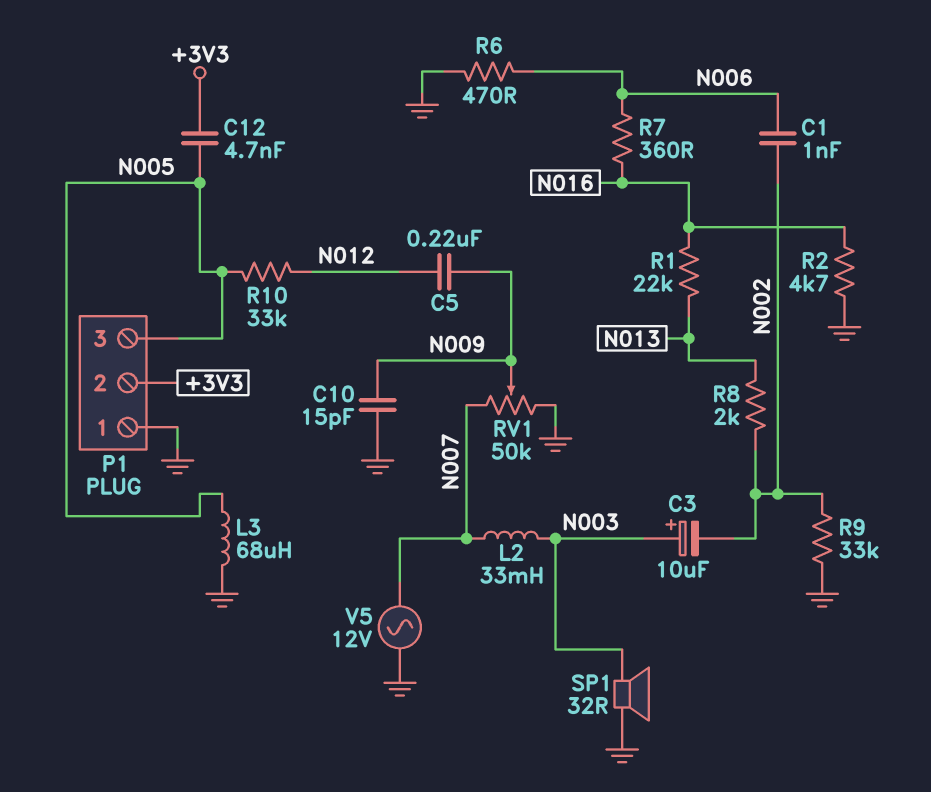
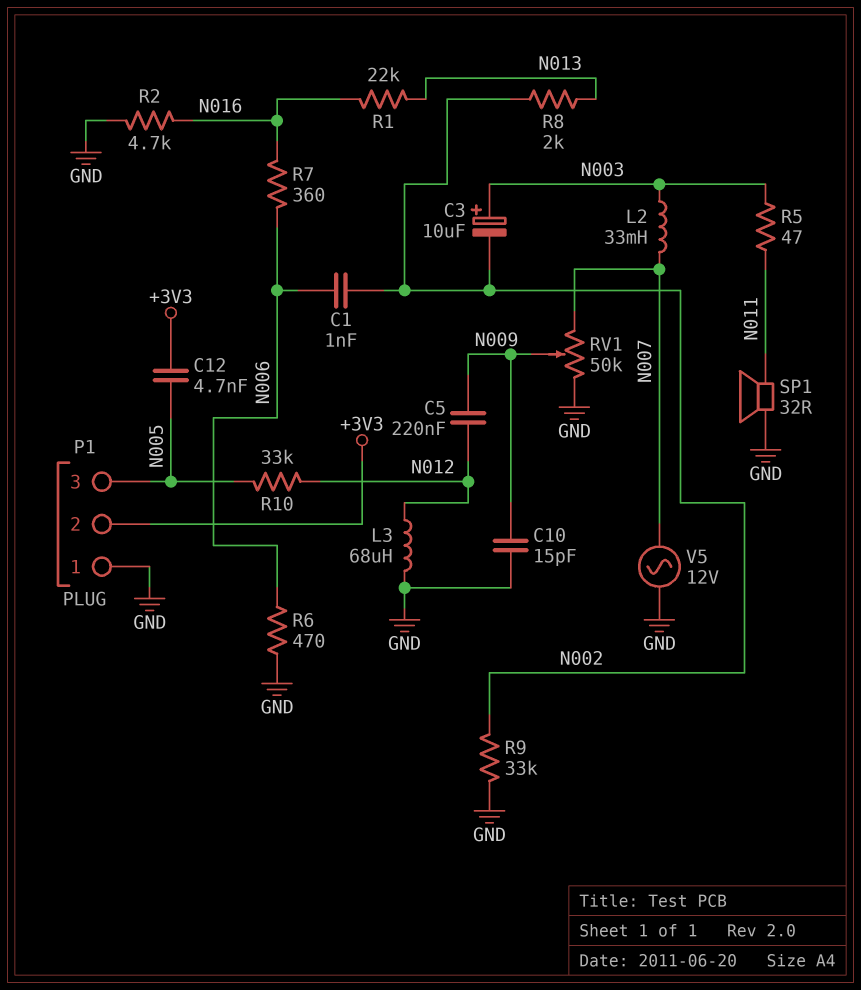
L3: 68uH (GND, N005) -> 68uH (GND, N012)
R5: none -> 47 (N003, N011)
SP1: speaker 32R (GND, N003) -> speaker 32R (GND, N011)

